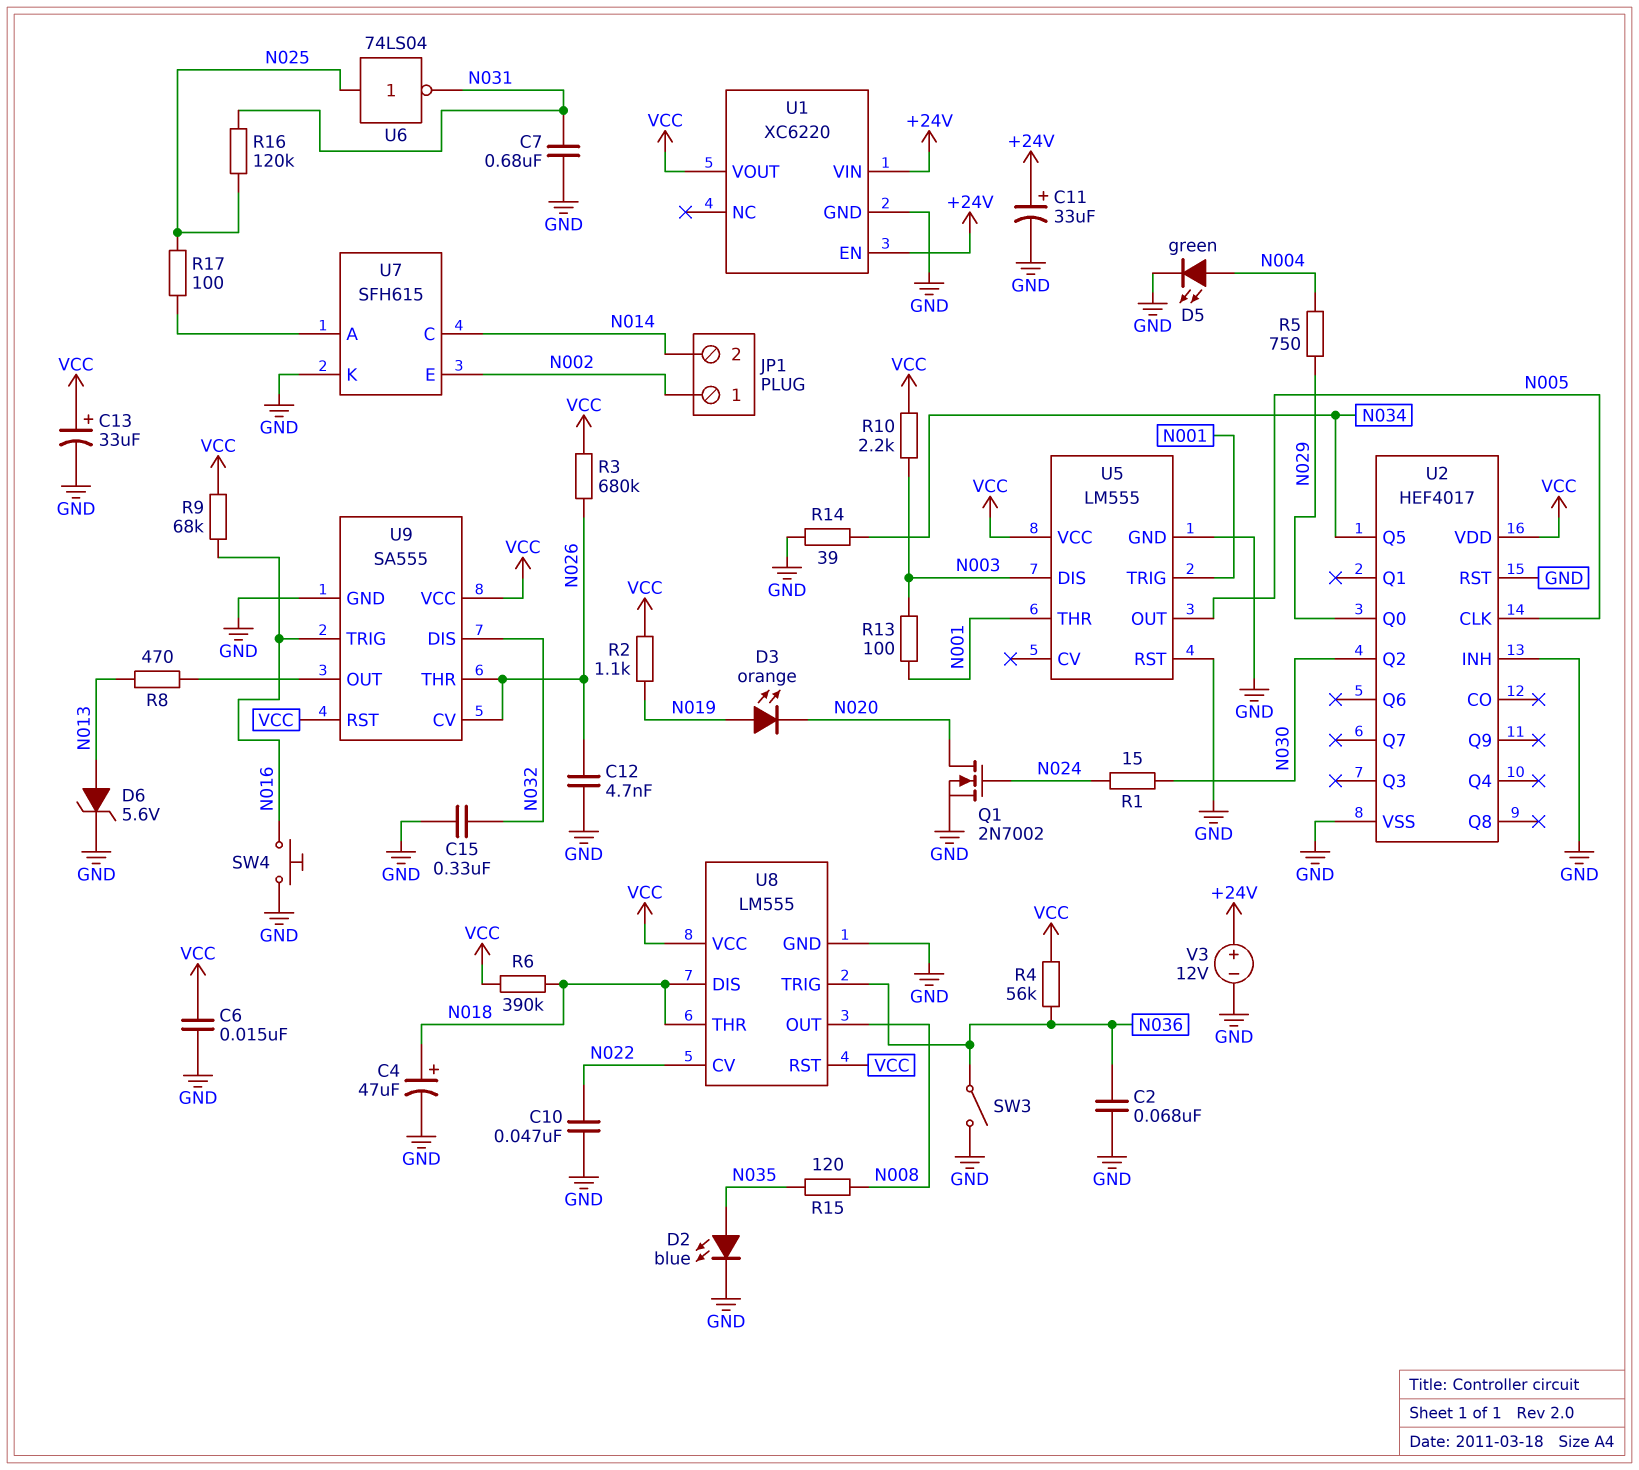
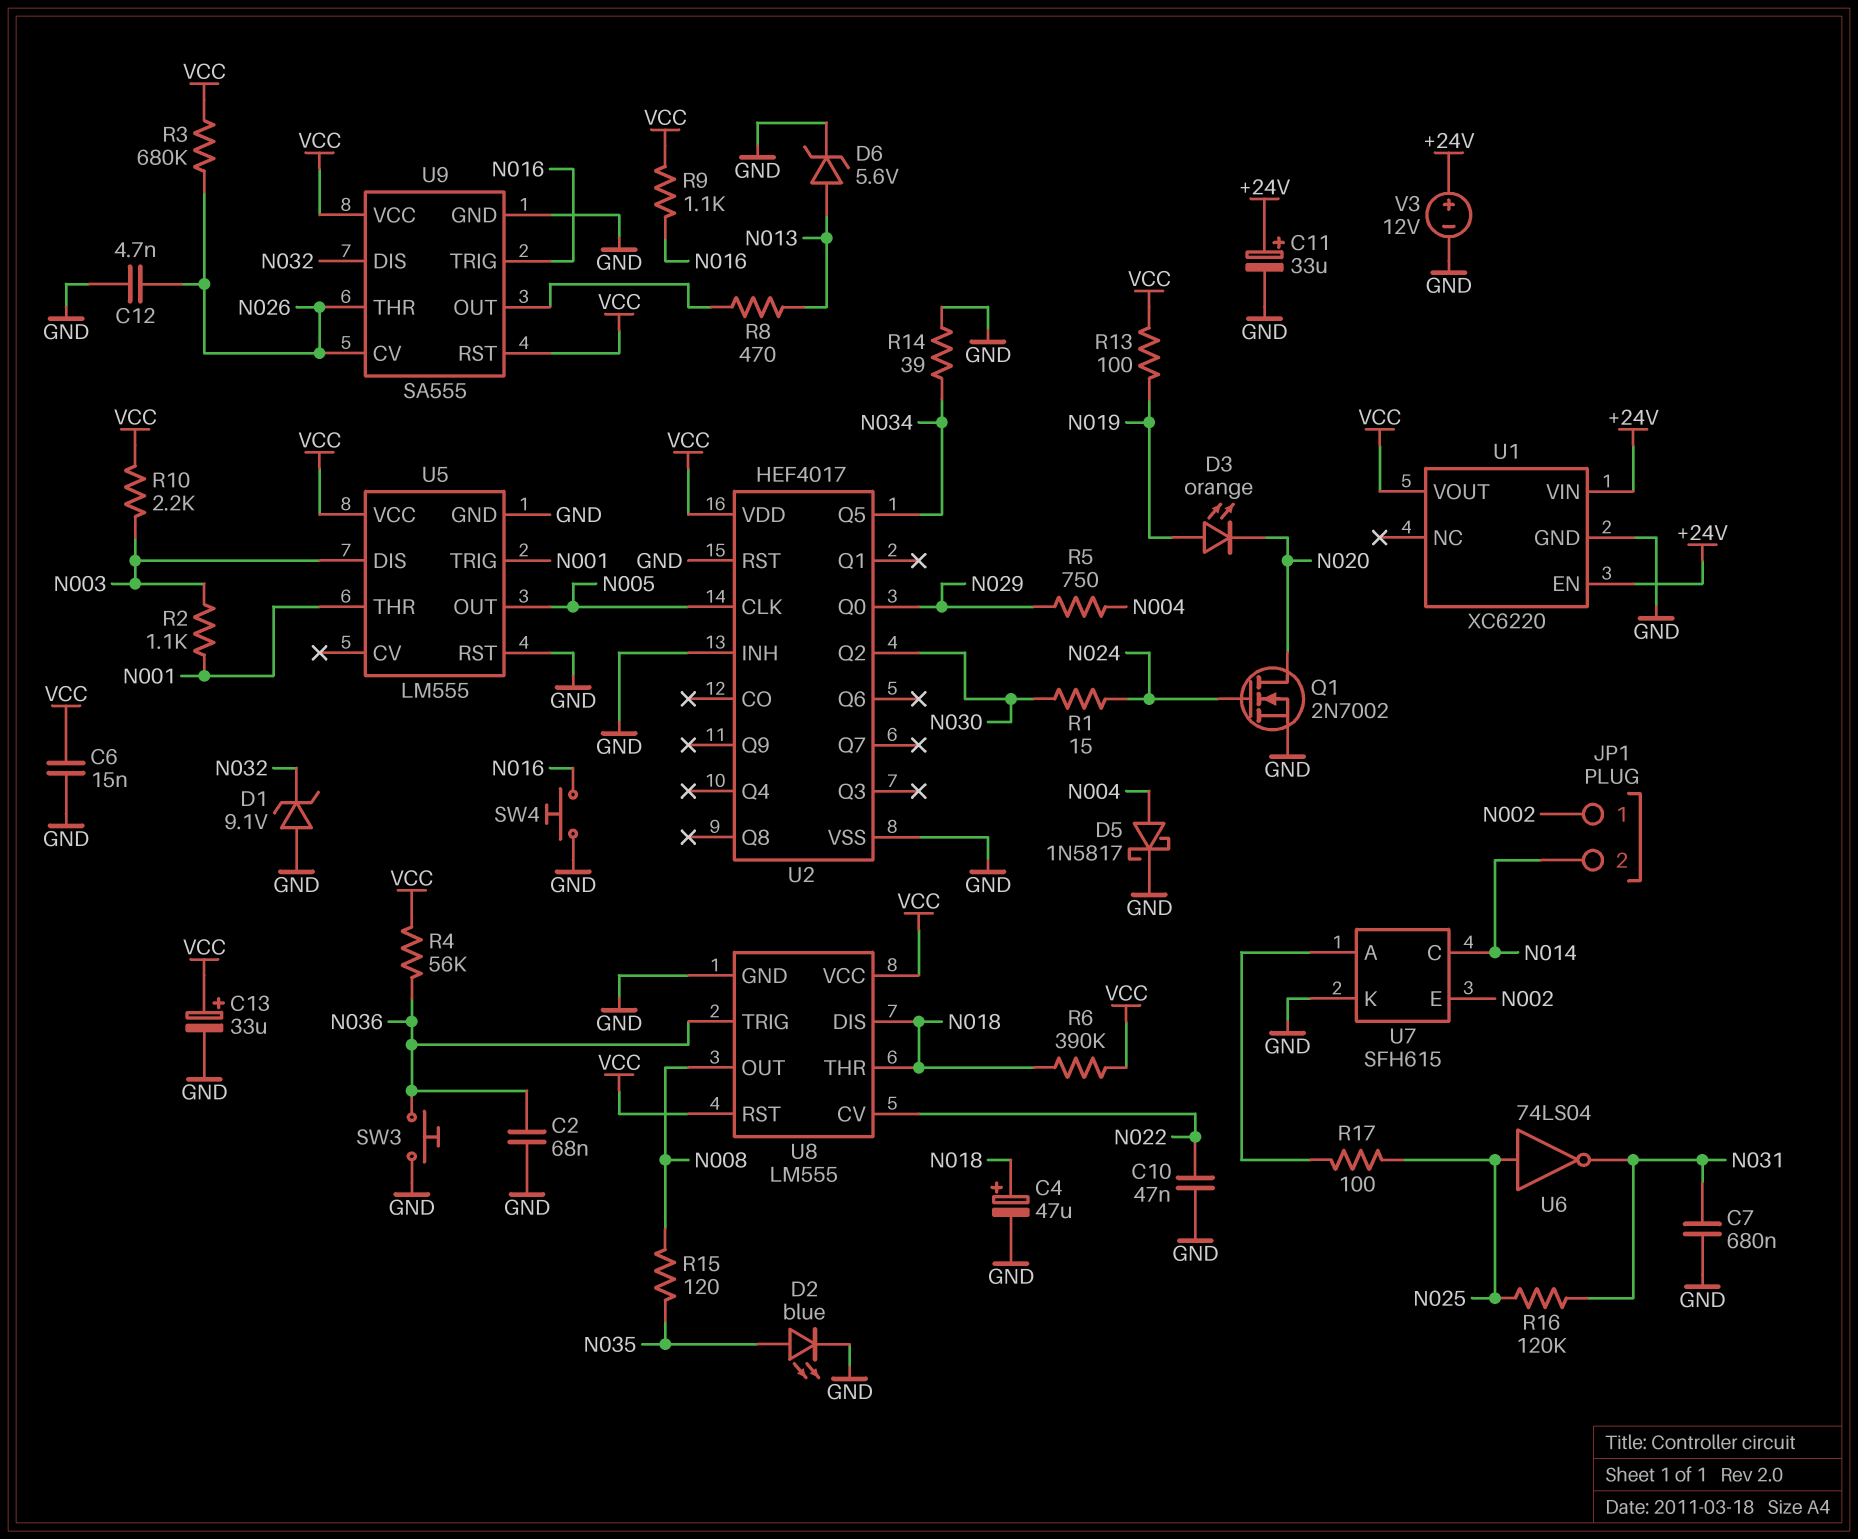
C15: 330nF (GND, N032) -> none
D1: none -> zener 9.1V (A GND, K N032)
D5: LED green (A N004, K GND) -> schottky 1N5817 (A N004, K GND)
R2: 1.1k (N019, VCC) -> 1.1k (N001, N003)
R9: 68k (N016, VCC) -> 1.1k (N016, VCC)
R13: 100 (N001, N003) -> 100 (N019, VCC)
SW3: switch (GND, N036) -> button (GND, N036)

